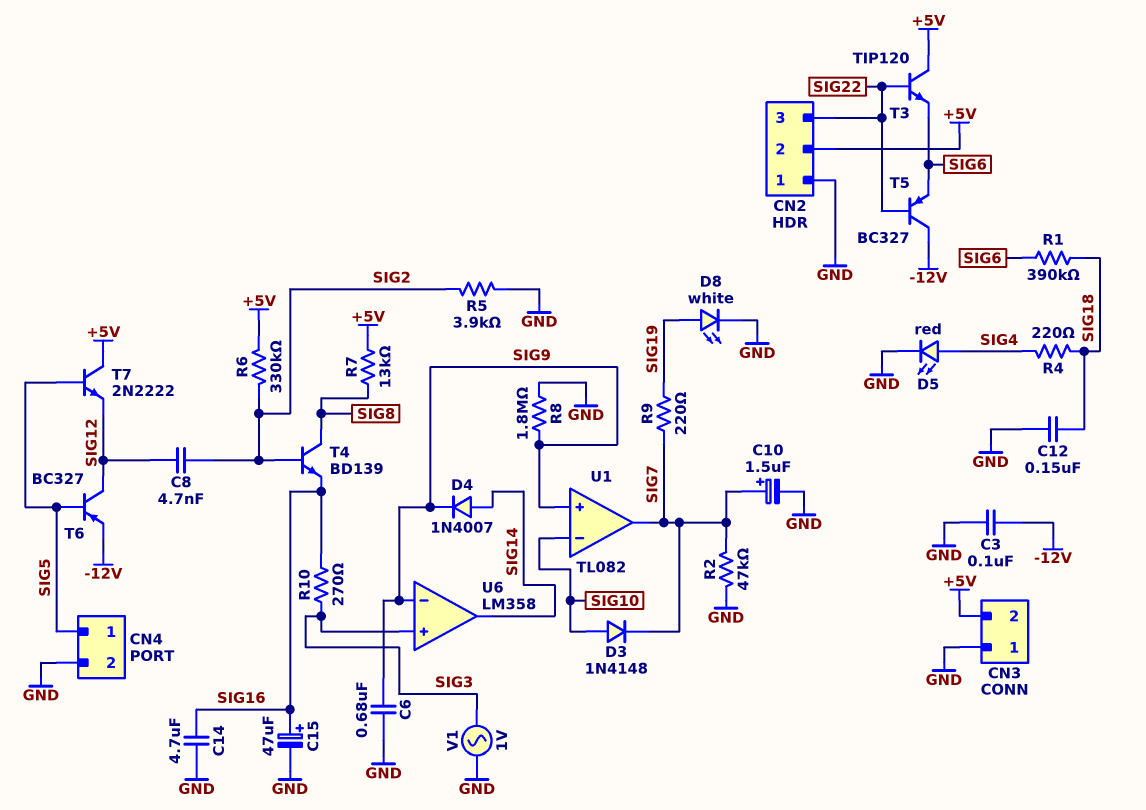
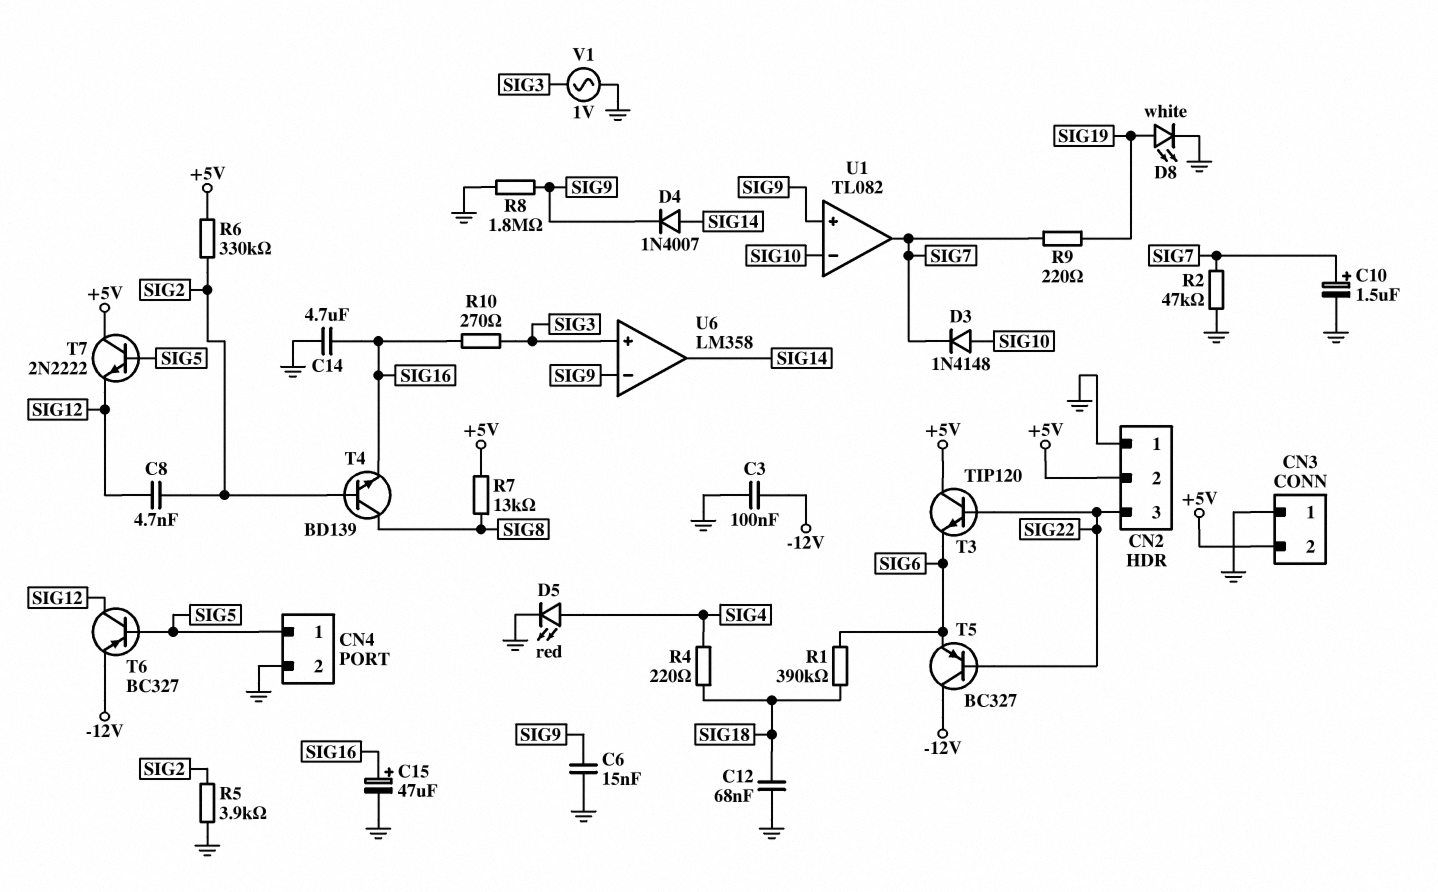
C6: 680nF (GND, SIG9) -> 15nF (GND, SIG9)
C12: 150nF (GND, SIG18) -> 68nF (GND, SIG18)

